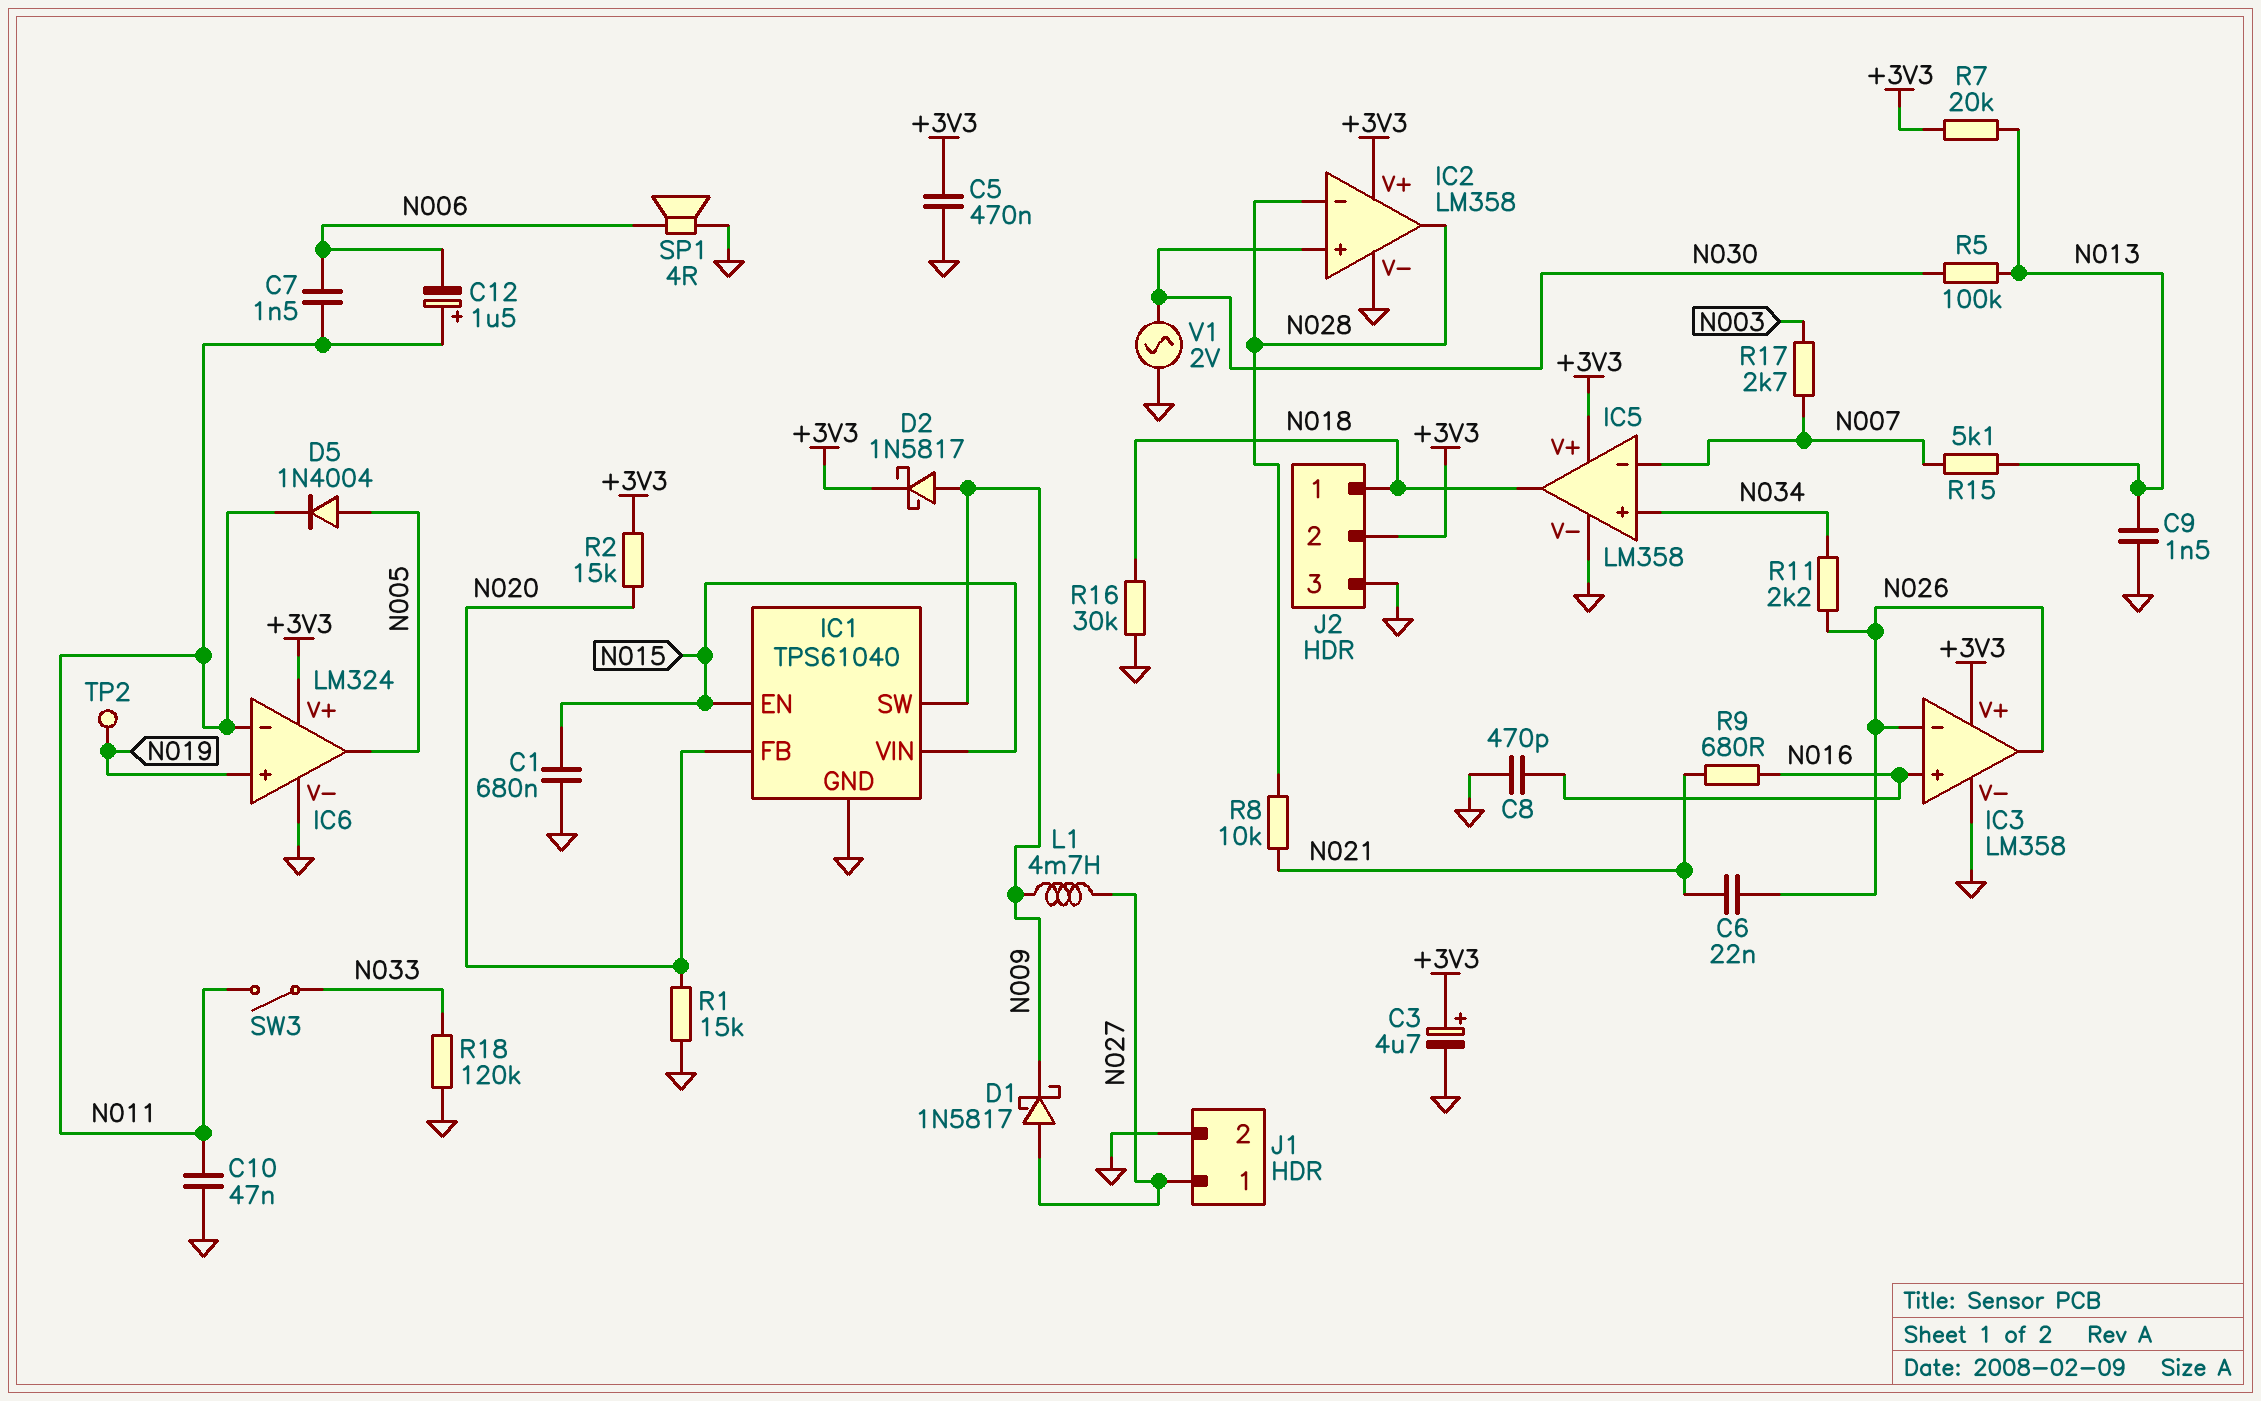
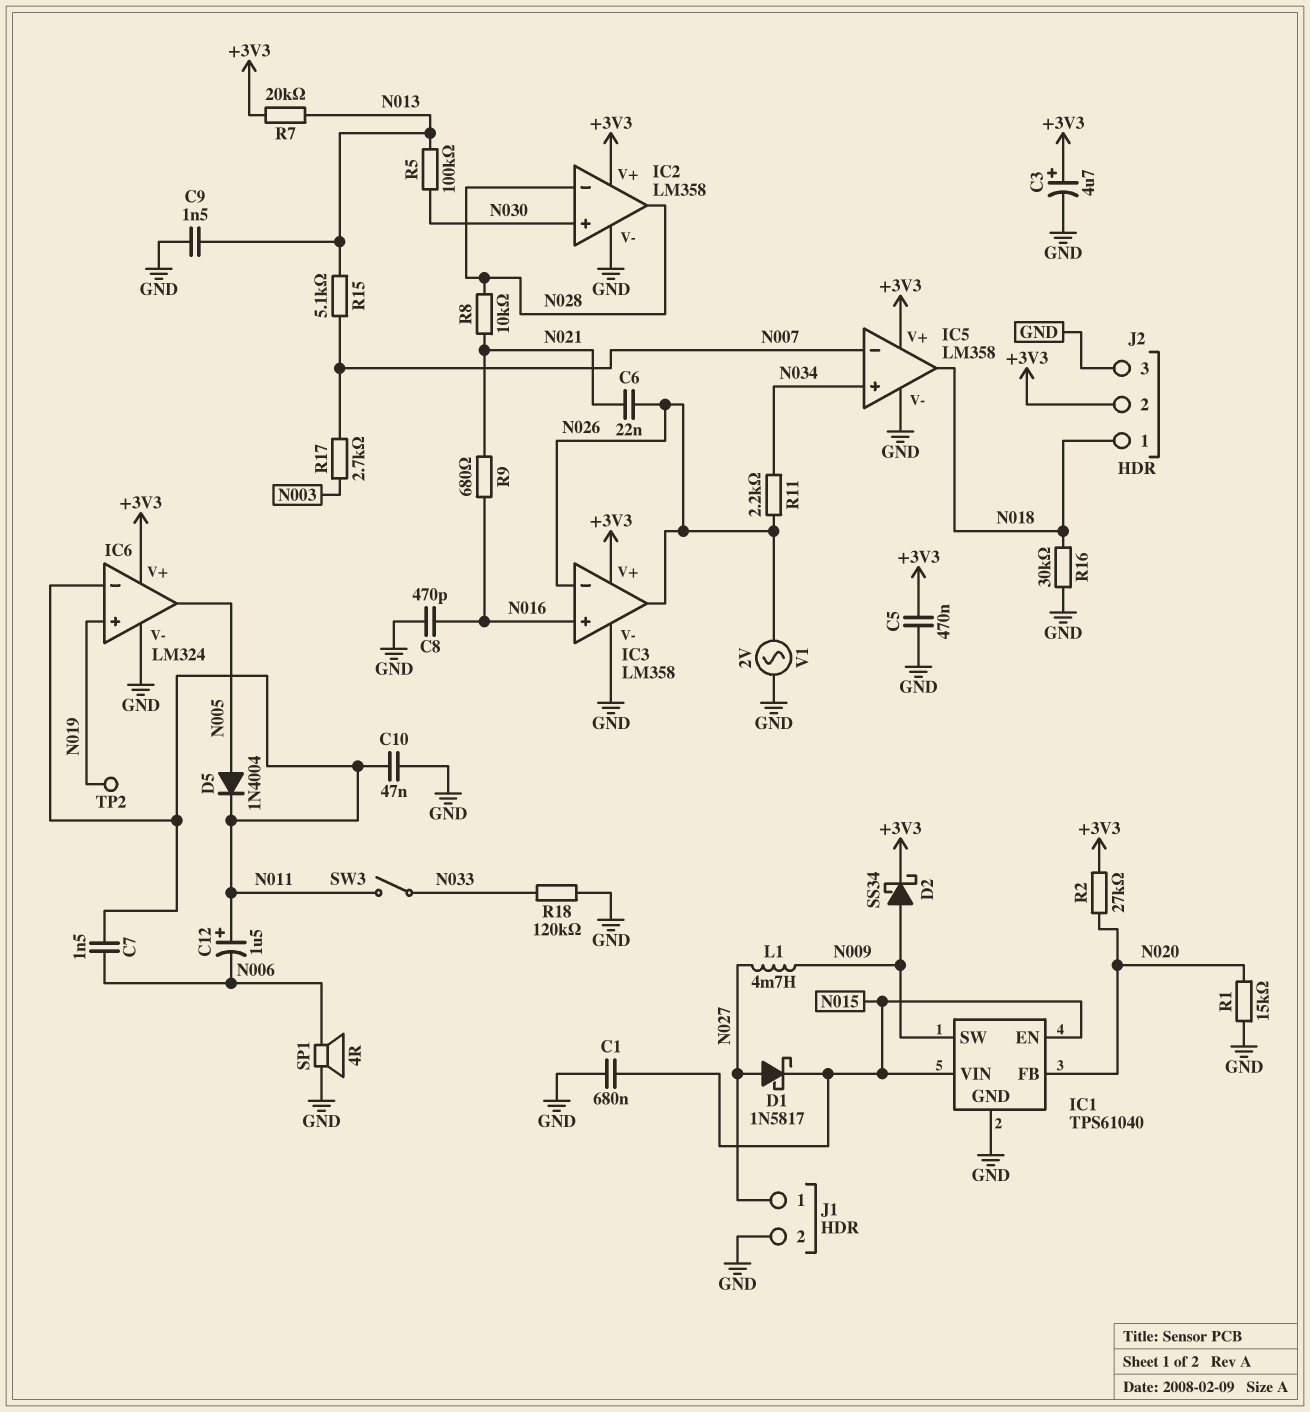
D1: schottky 1N5817 (A N027, K N009) -> schottky 1N5817 (A N027, K N015)
D2: schottky 1N5817 (A N009, K +3V3) -> schottky SS34 (A N009, K +3V3)
R2: 15k (+3V3, N020) -> 27k (+3V3, N020)
V1: AC 2V (GND, N030) -> AC 2V (GND, N026)

